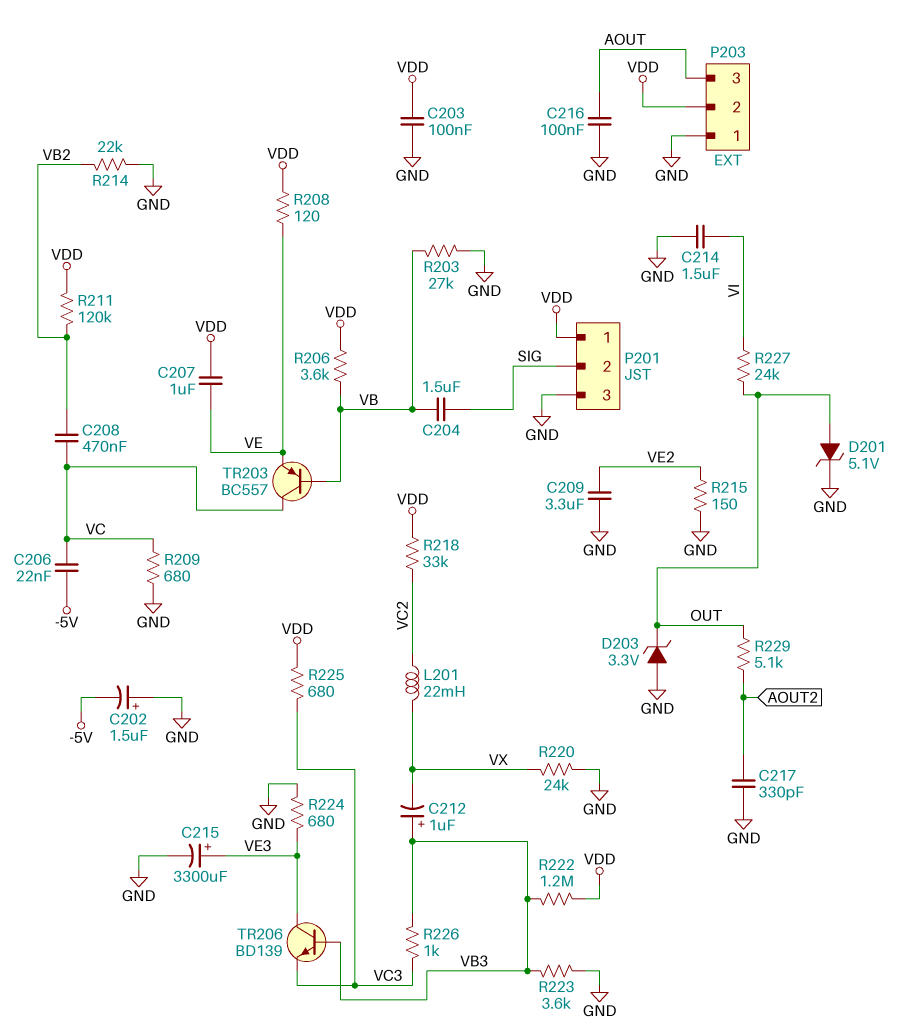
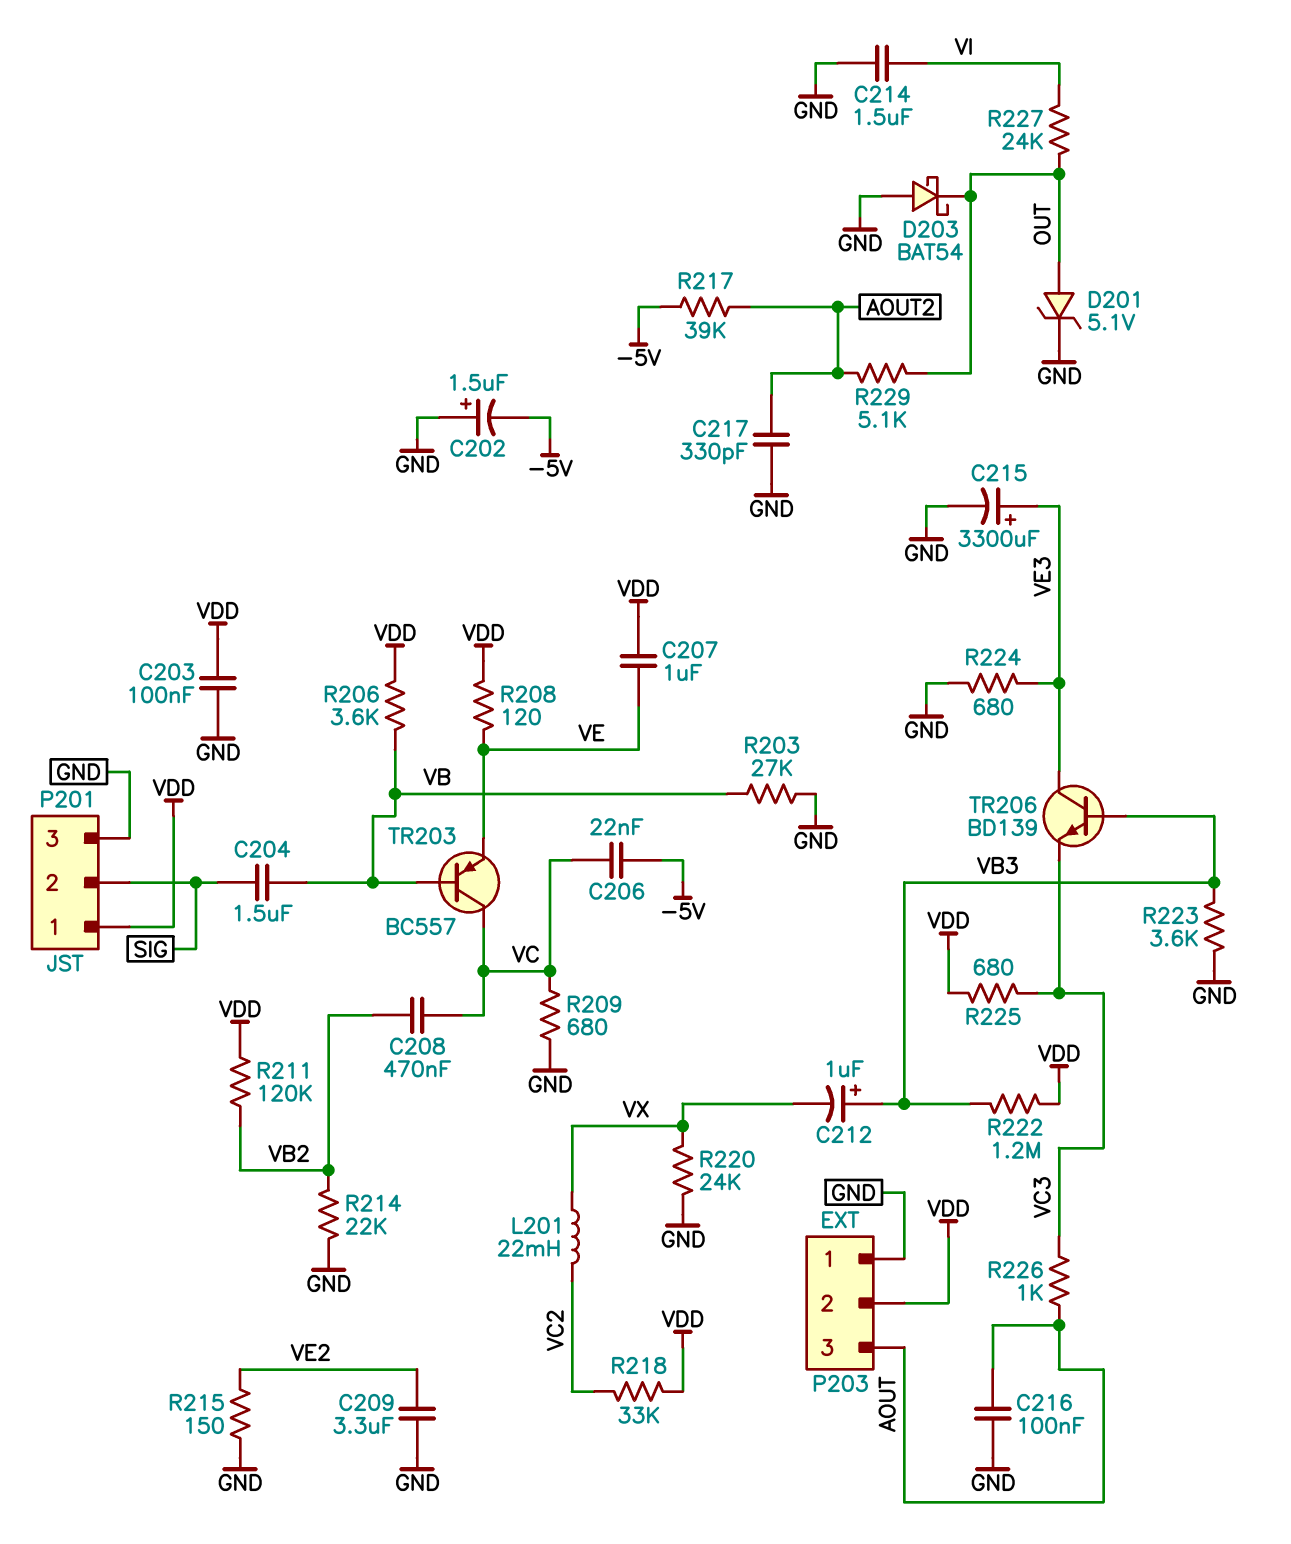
D203: zener 3.3V (A GND, K OUT) -> schottky BAT54 (A GND, K OUT)
R217: none -> 39k (-5V, AOUT2)
R226: 1k (VB3, VC3) -> 1k (AOUT, VC3)

